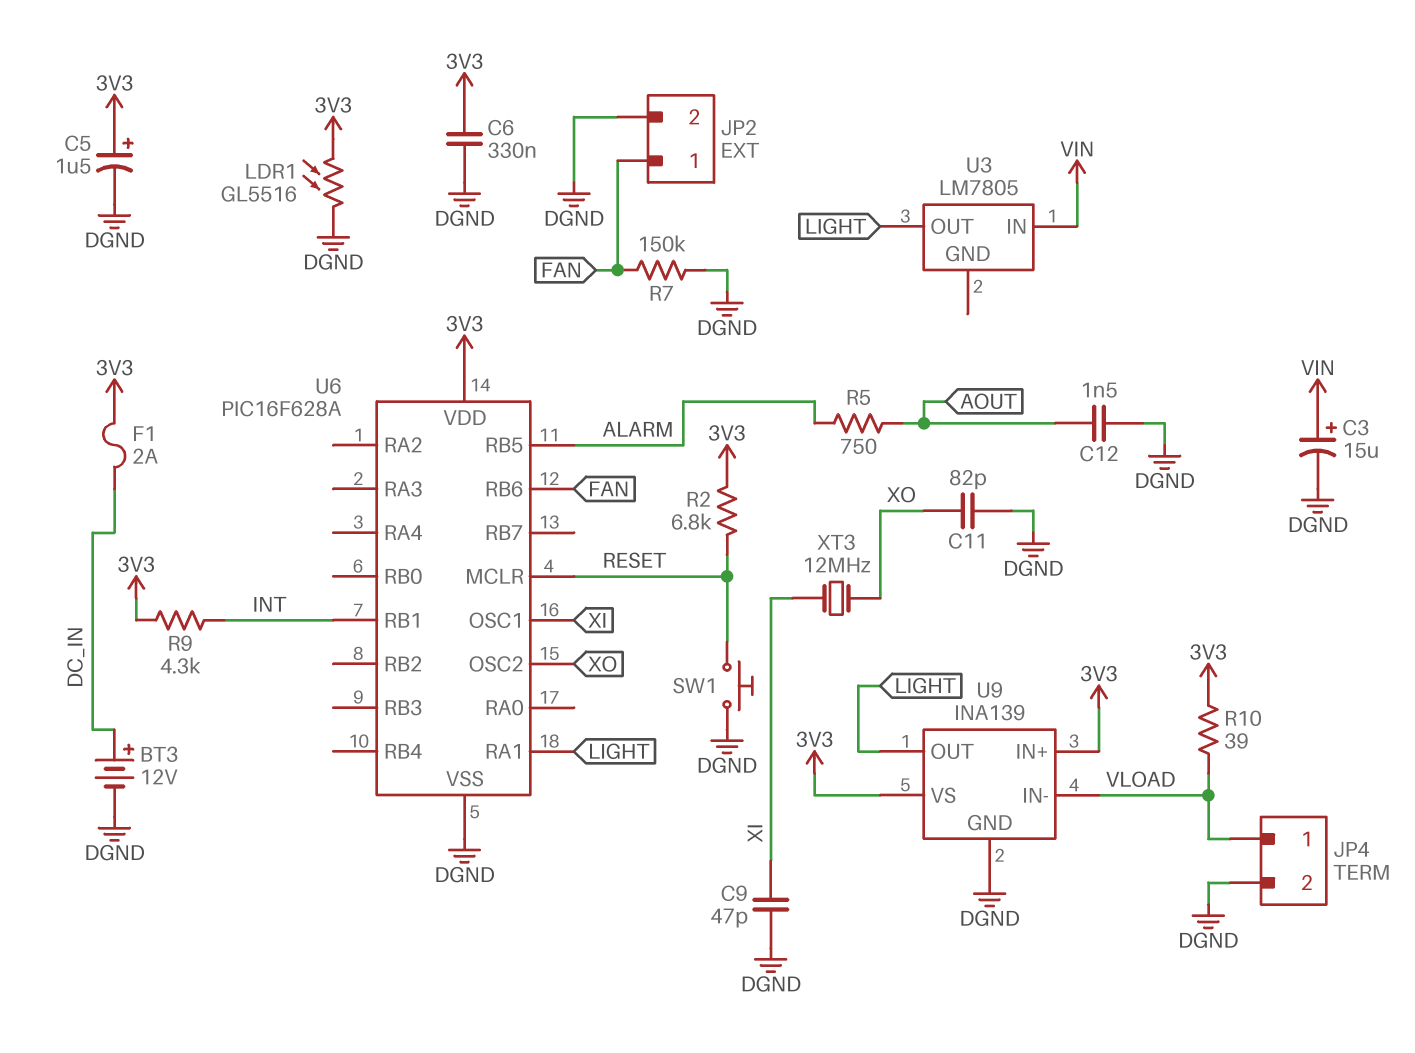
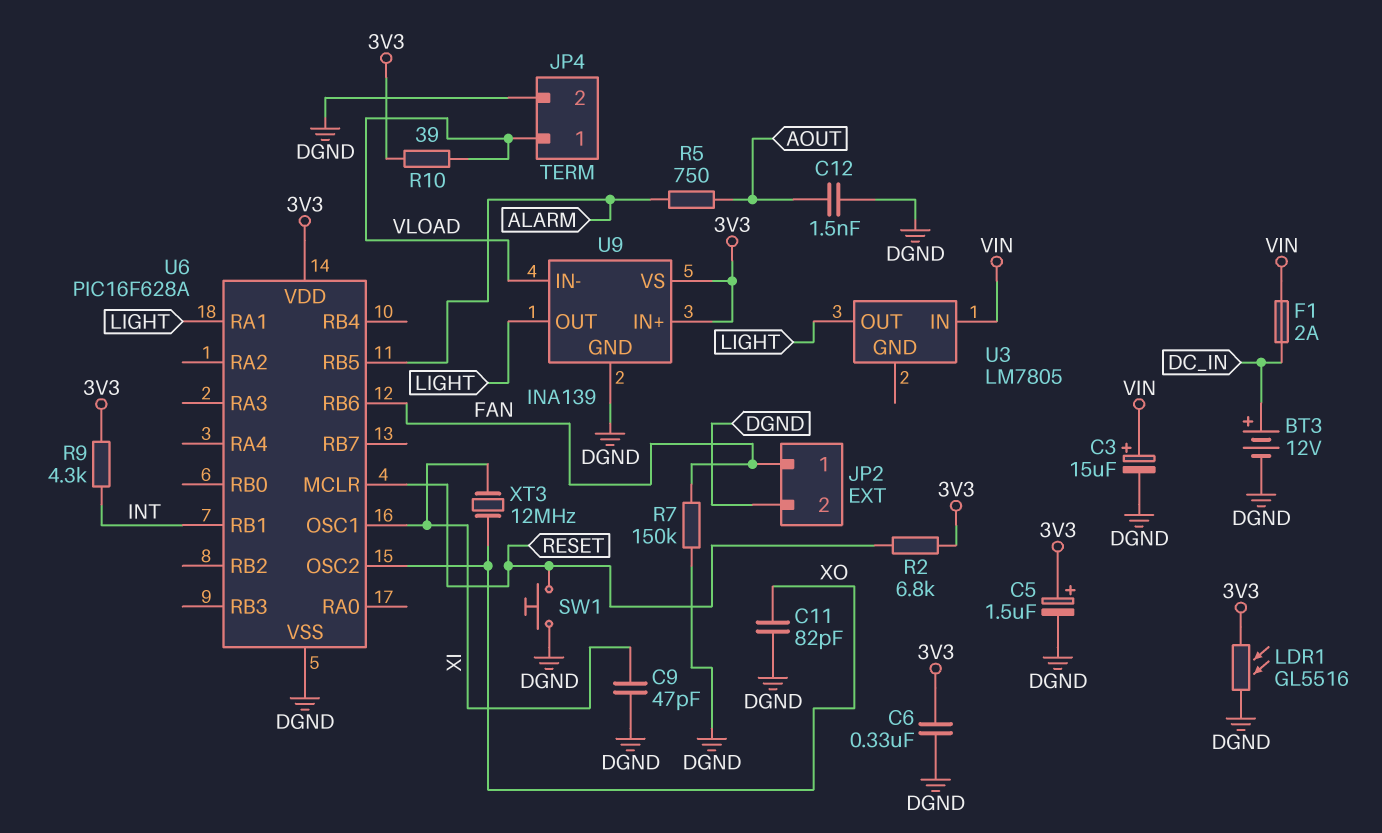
F1: 2A (3V3, DC_IN) -> 2A (DC_IN, VIN)

